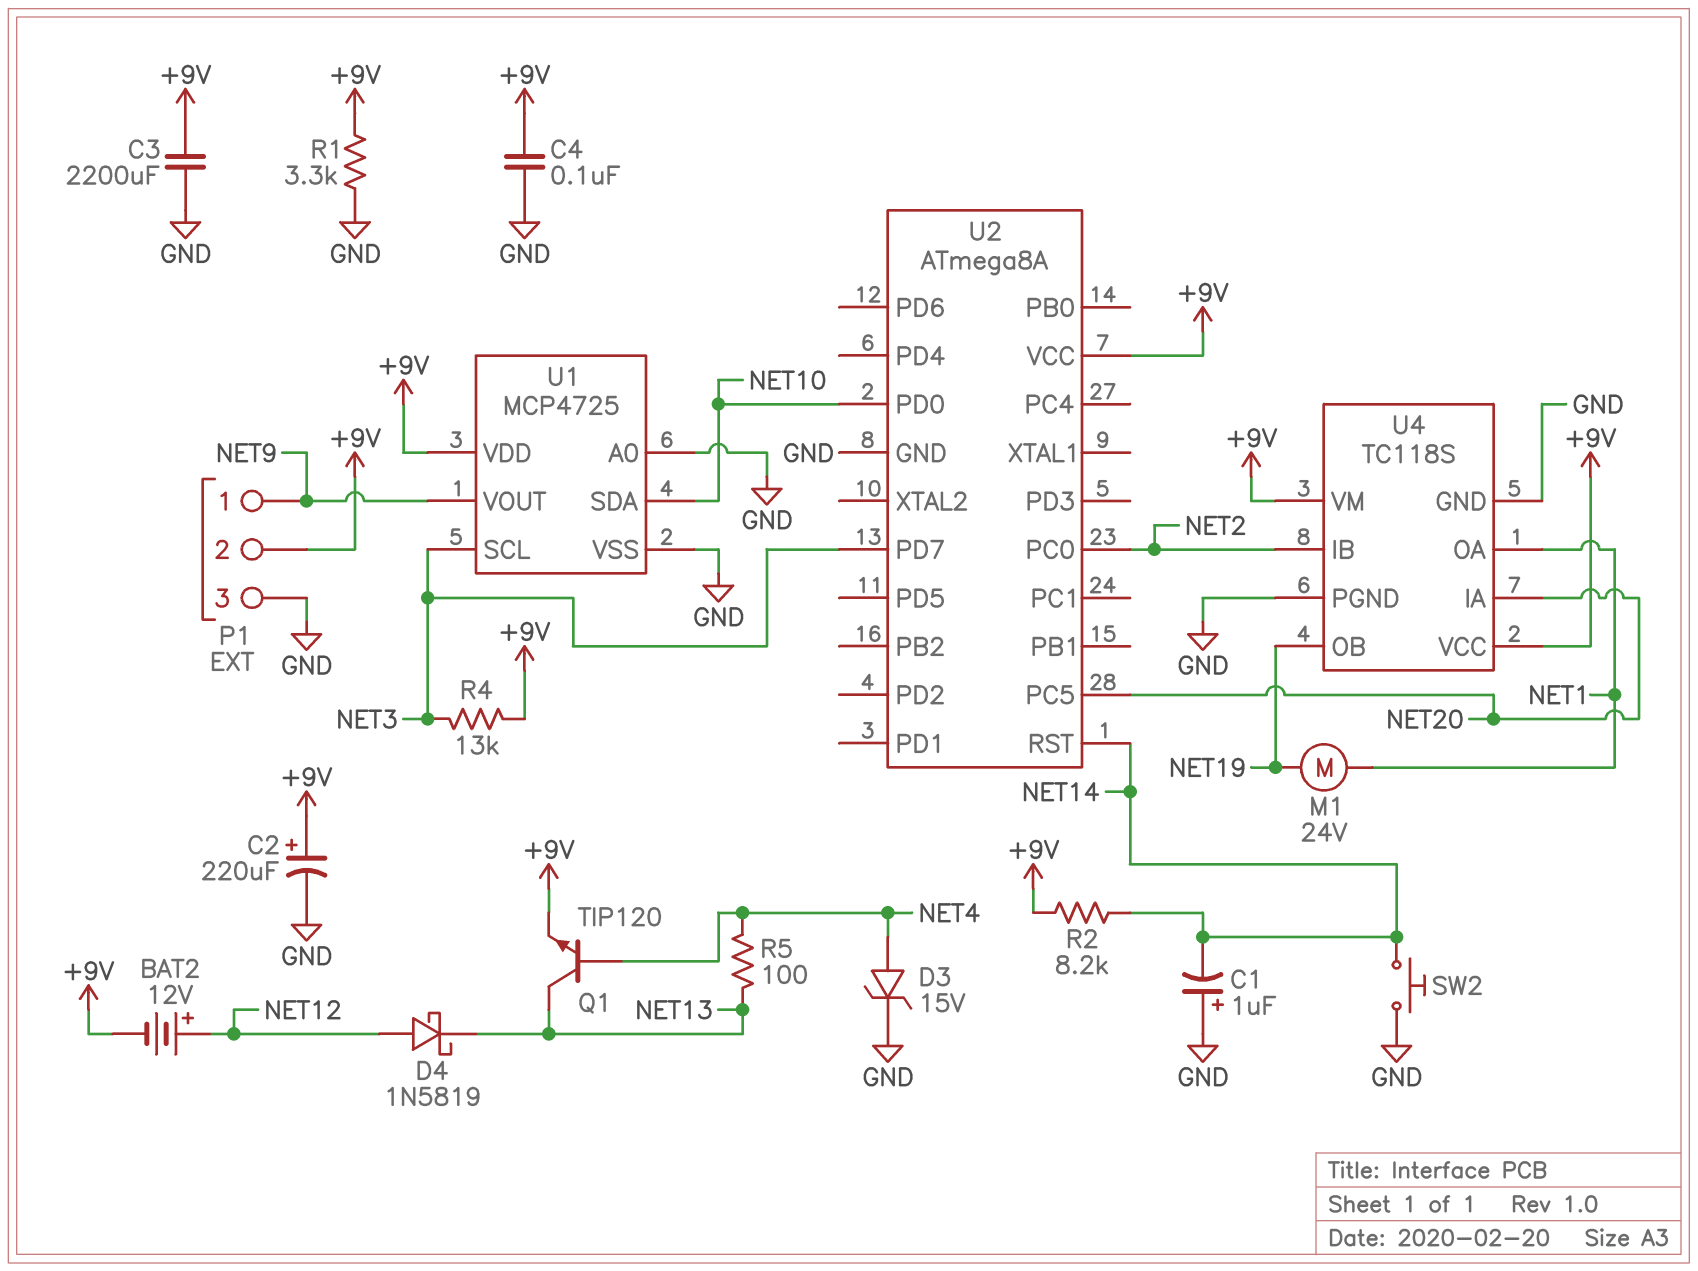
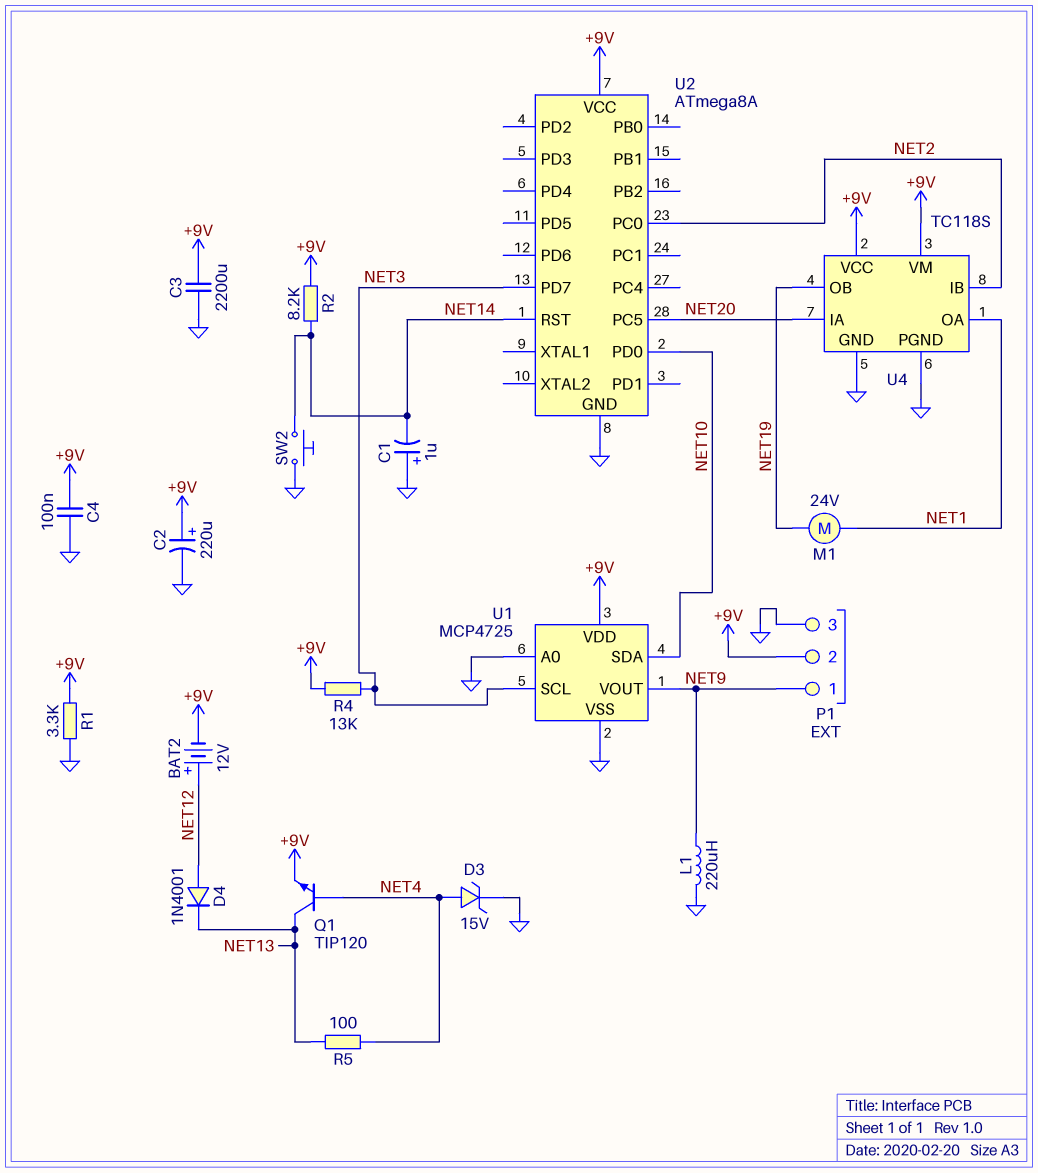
D4: schottky 1N5819 (A NET12, K NET13) -> diode 1N4001 (A NET12, K NET13)
L1: none -> 220uH (GND, NET9)

